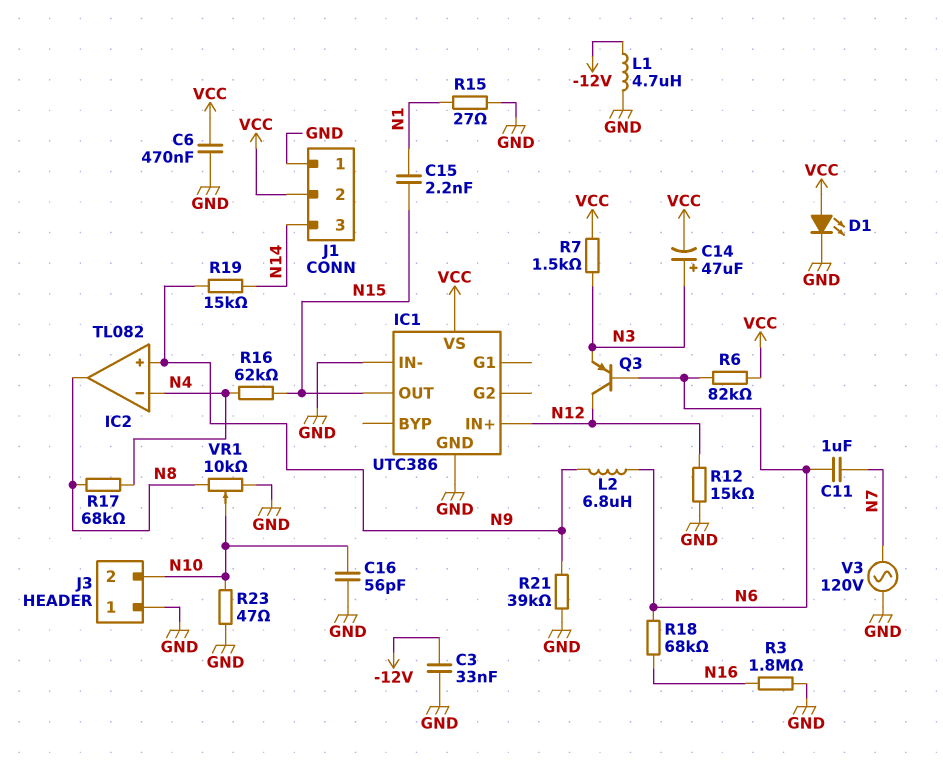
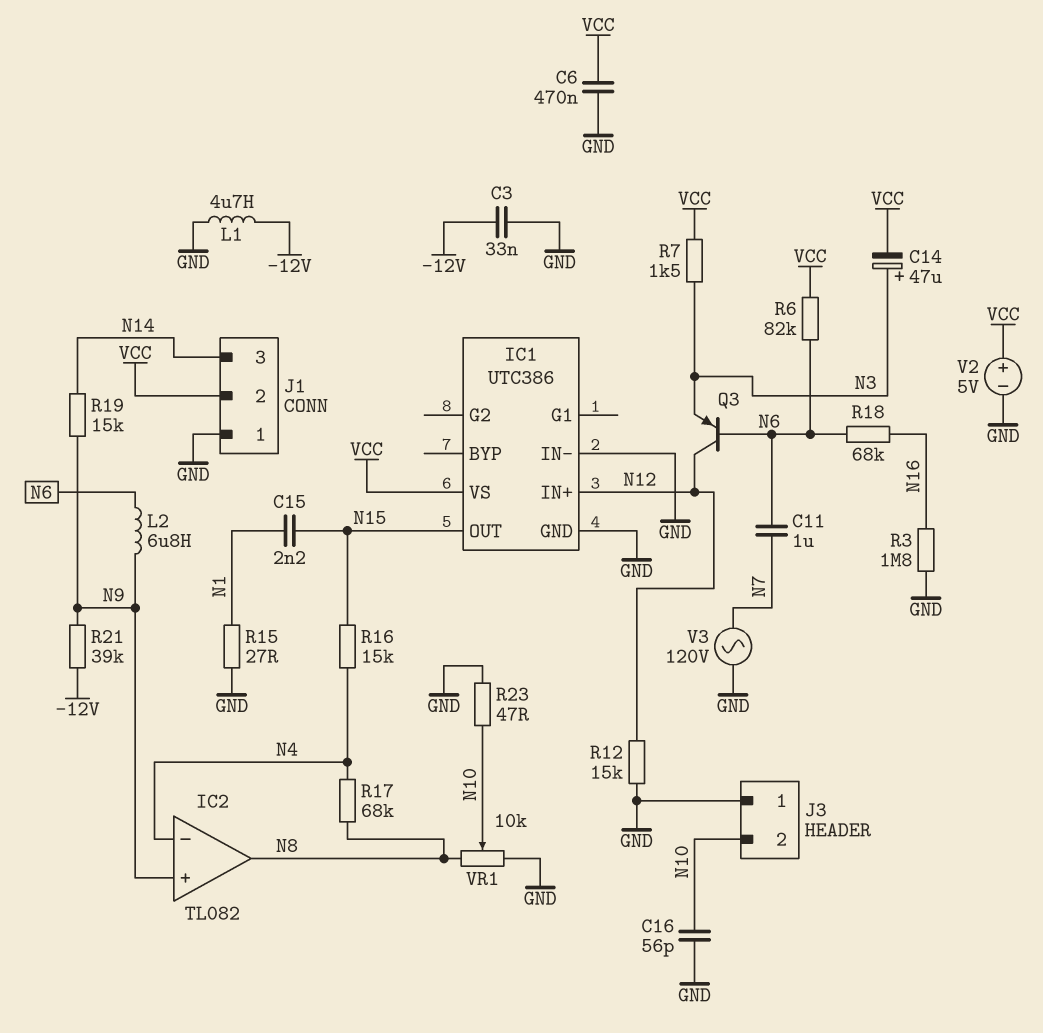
D1: LED (A VCC, K GND) -> none
R16: 62k (N4, N15) -> 15k (N4, N15)
R21: 39k (GND, N9) -> 39k (-12V, N9)
V2: none -> 5V (plus VCC, minus GND)

